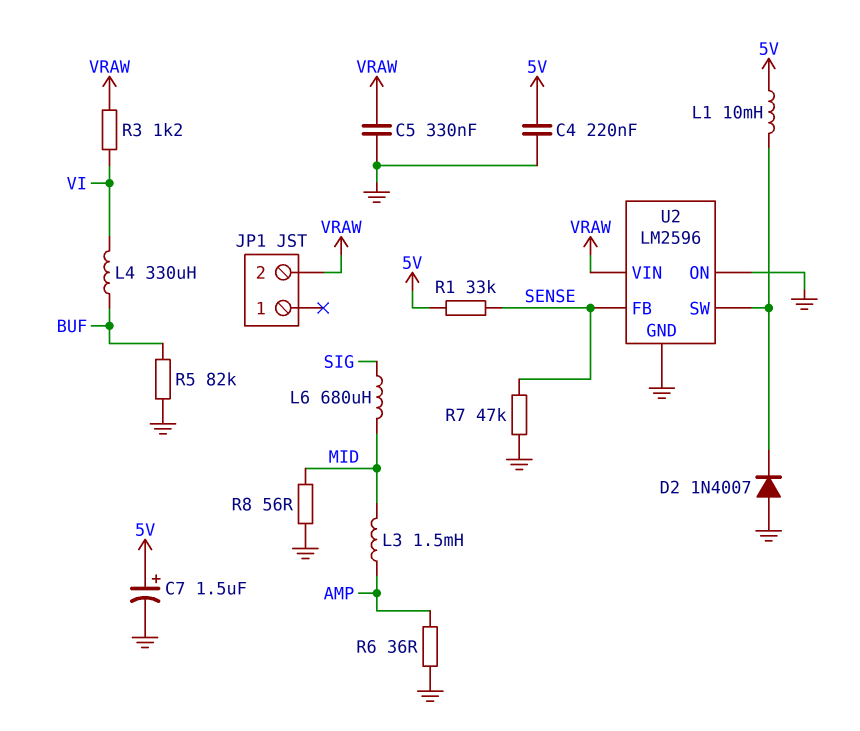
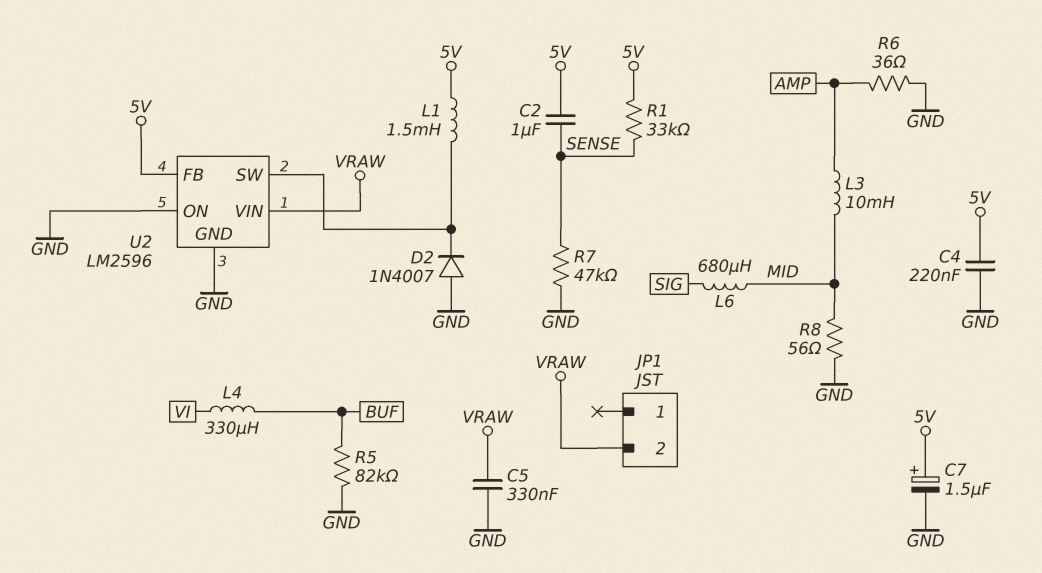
C2: none -> 1uF (5V, SENSE)
L1: 10mH (5V, U2/SW) -> 1.5mH (5V, U2/SW)
L3: 1.5mH (AMP, MID) -> 10mH (AMP, MID)
R3: 1.2k (VI, VRAW) -> none
U2 pin FB: SENSE -> 5V

